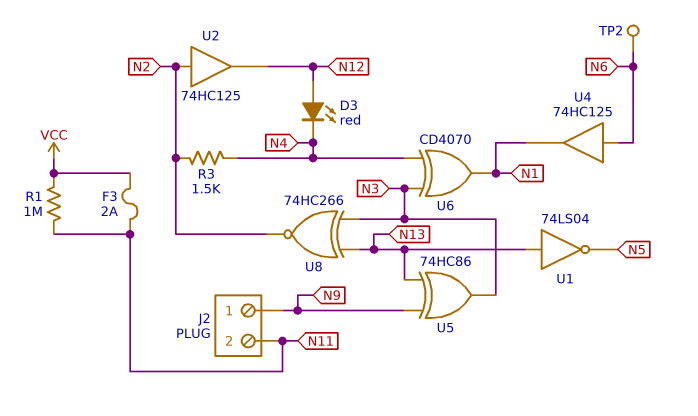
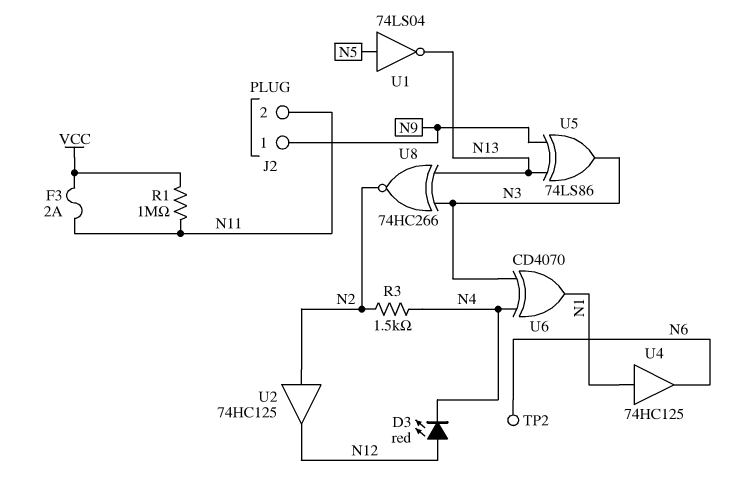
U1: NOT 74LS04 (in N13, out N5) -> NOT 74LS04 (in N5, out N13)
U4: buffer 74HC125 (in N6, out N1) -> buffer 74HC125 (in N1, out N6)
U5: XOR 74HC86 (in N9, in N13, out N3) -> XOR 74LS86 (in N9, in N13, out N3)

